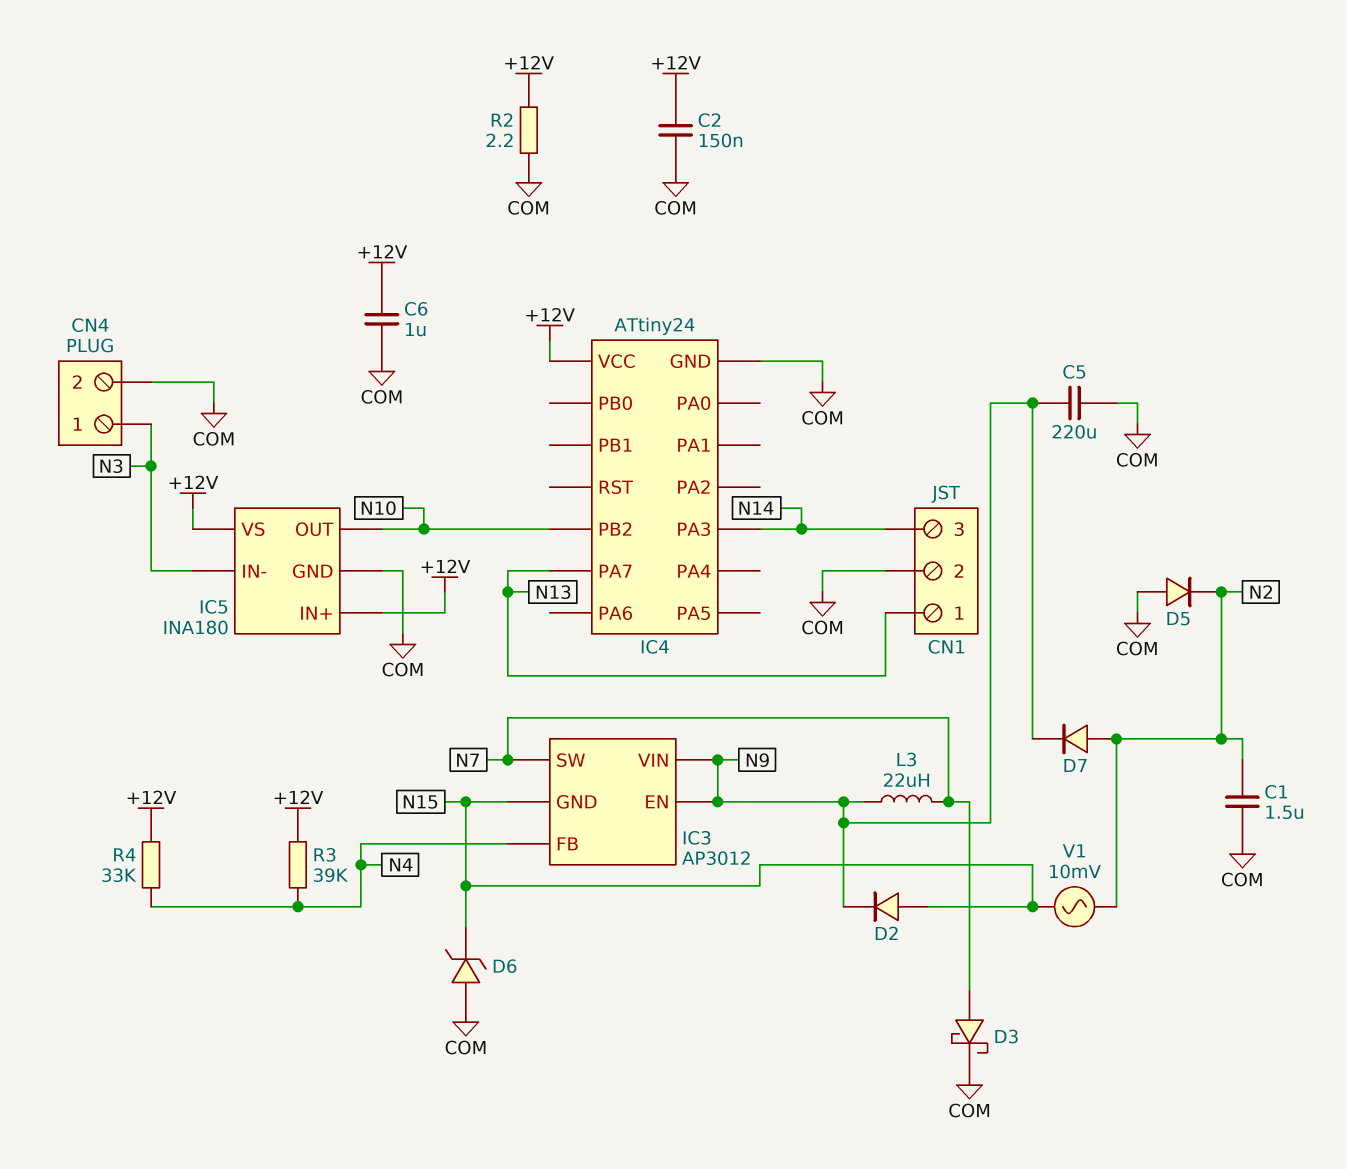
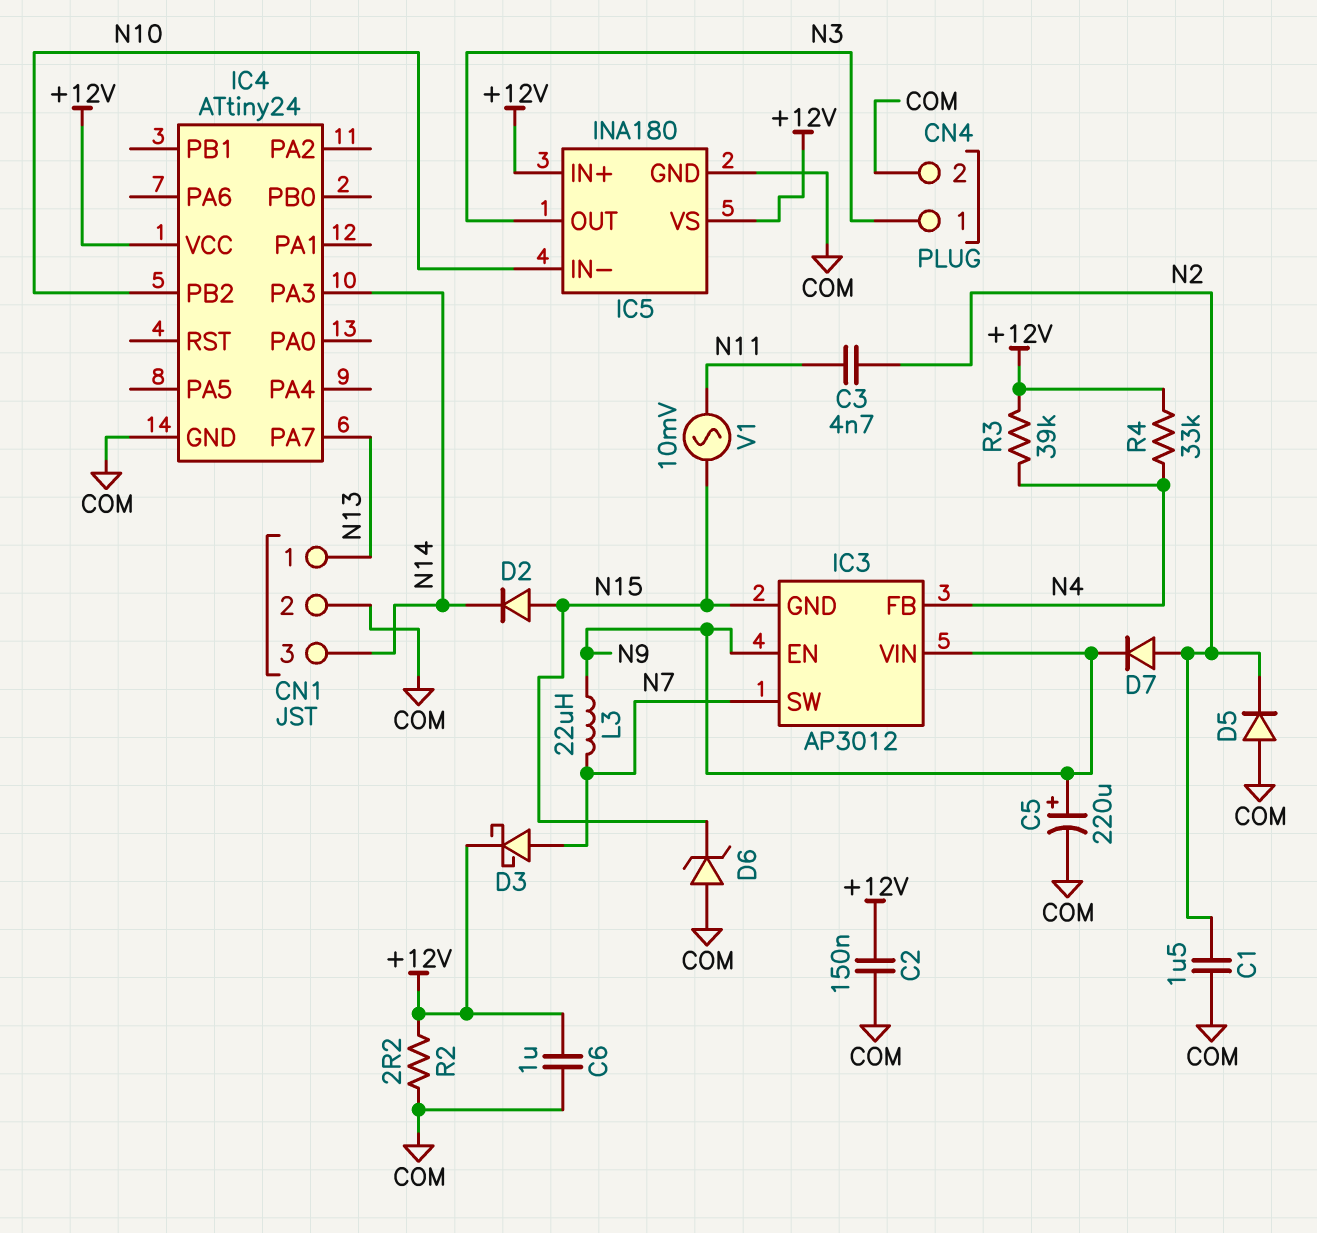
C3: none -> 4.7nF (N2, N11)
C5: 220uF (COM, N9) -> 220uF (plus N9, minus COM)
D2: diode (A N15, K N9) -> diode (A N15, K N14)
D3: schottky (A N7, K COM) -> schottky (A N7, K +12V)
IC5 pin IN-: N3 -> N10
IC5 pin OUT: N10 -> N3
V1: AC 10mV (N2, N15) -> AC 10mV (N11, N15)

